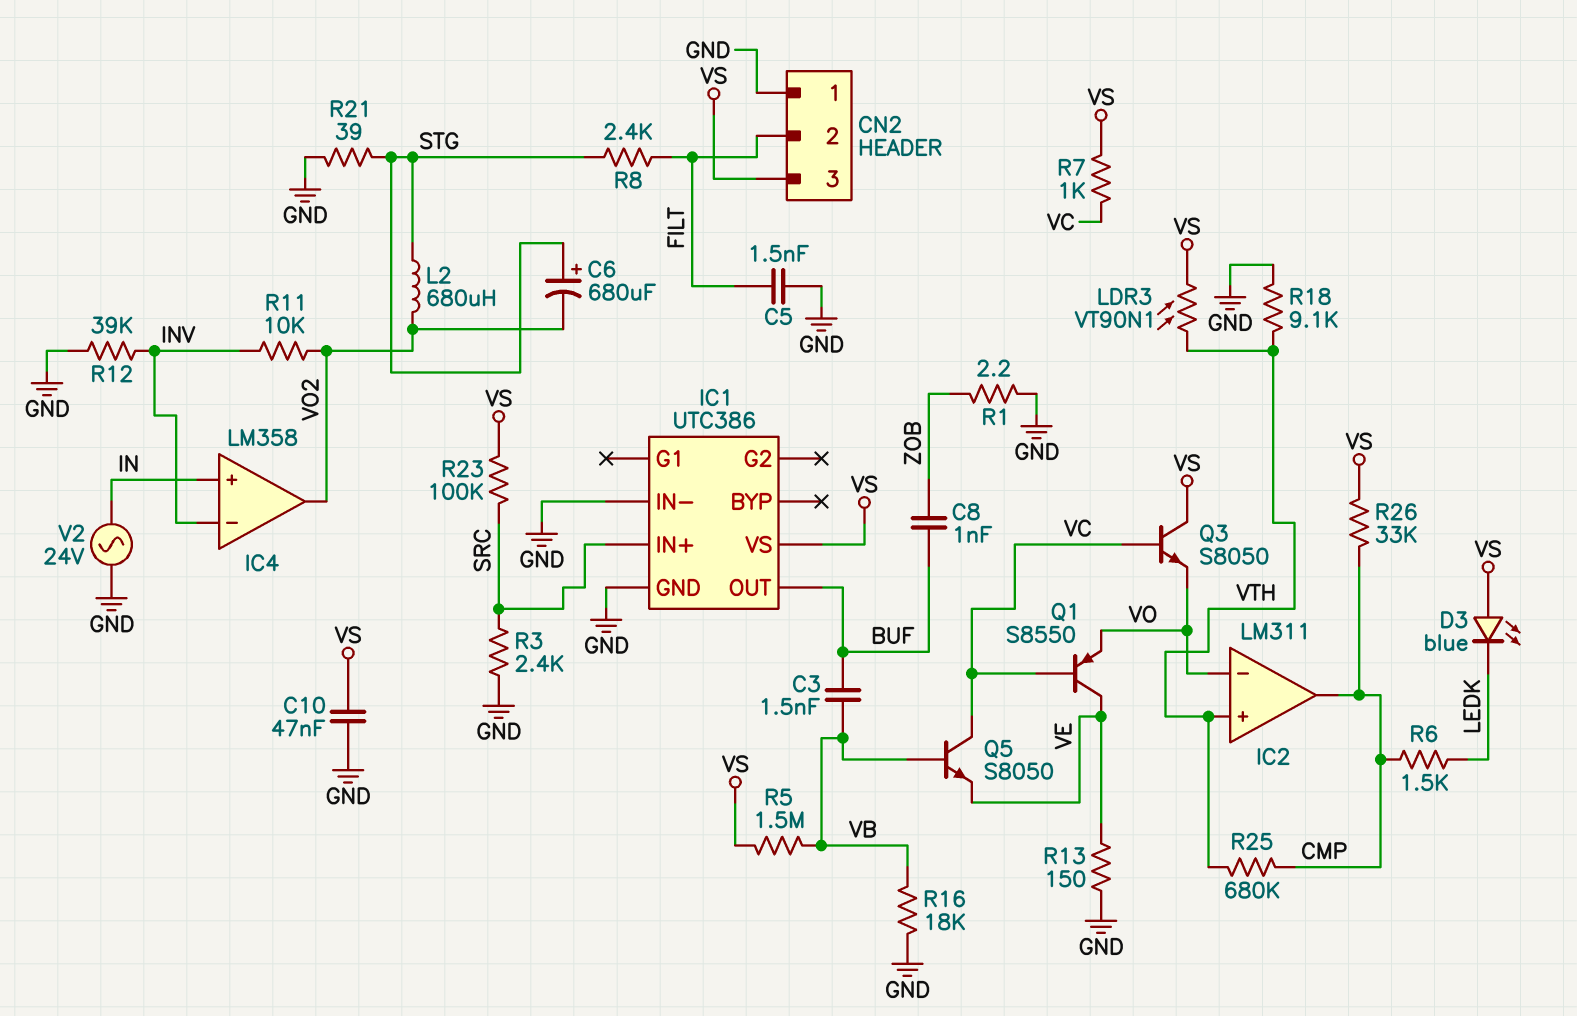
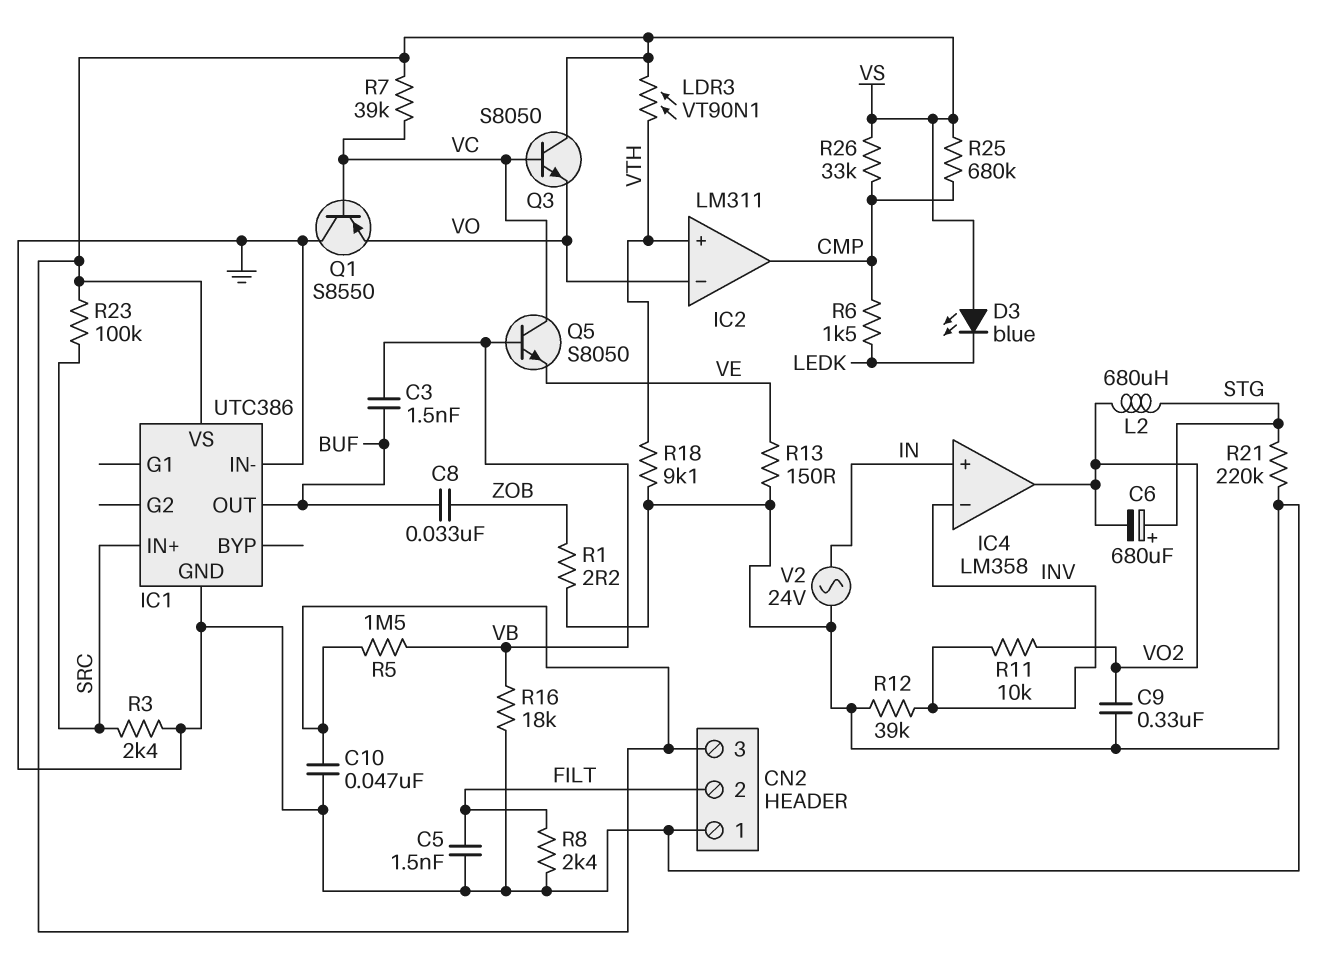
C8: 1nF (BUF, ZOB) -> 33nF (BUF, ZOB)
C9: none -> 330nF (GND, VO2)
Q1: PNP S8550 (B VC, C VE, E VO) -> PNP S8550 (B VC, C GND, E VO)
R7: 1k (VC, VS) -> 39k (VC, VS)
R8: 2.4k (FILT, STG) -> 2.4k (FILT, GND)
R21: 39 (GND, STG) -> 220k (GND, STG)
R25: 680k (CMP, VTH) -> 680k (CMP, VS)

